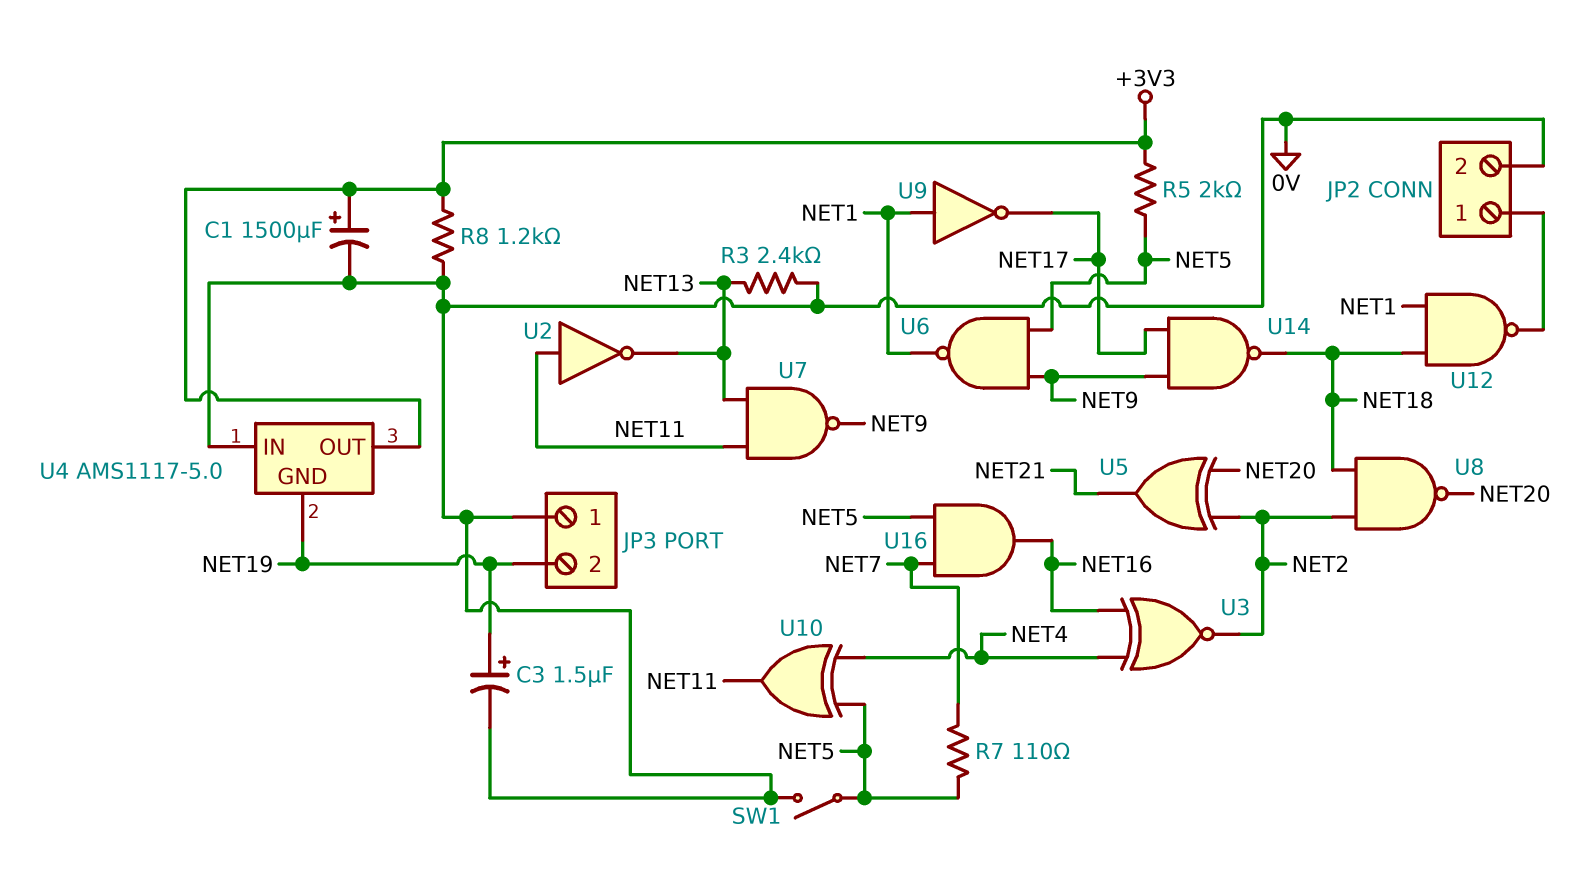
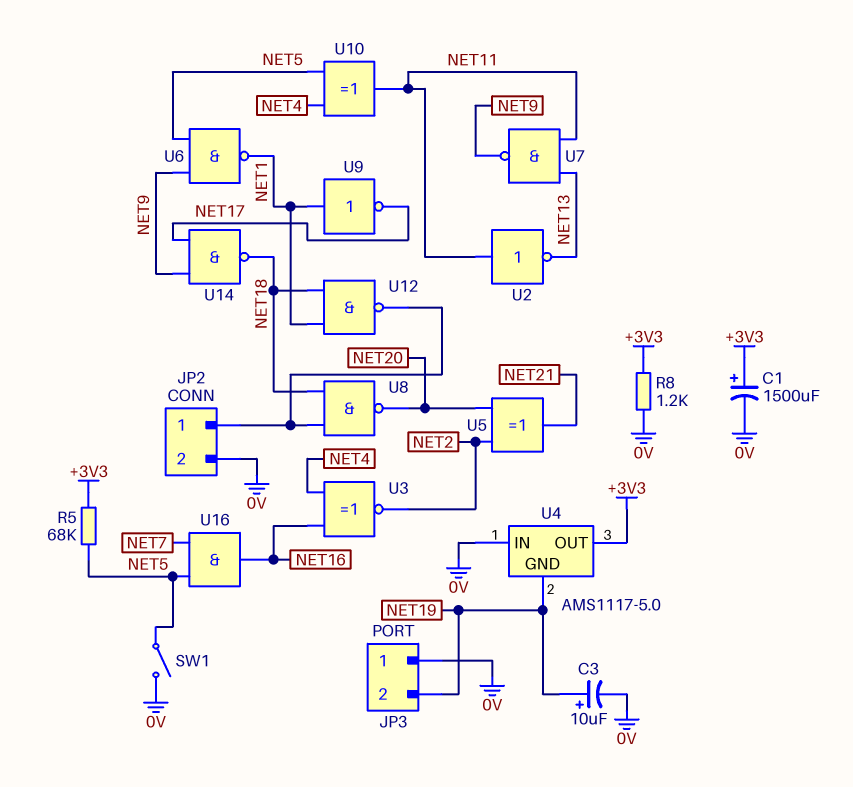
C3: 1.5uF (plus NET19, minus 0V) -> 10uF (plus NET19, minus 0V)
R3: 2.4k (0V, NET13) -> none
R5: 2k (+3V3, NET5) -> 68k (+3V3, NET5)
R7: 110 (NET5, NET7) -> none
U8: NAND (in NET2, in NET18, out NET20) -> NAND (in JP2/1, in NET18, out NET20)

